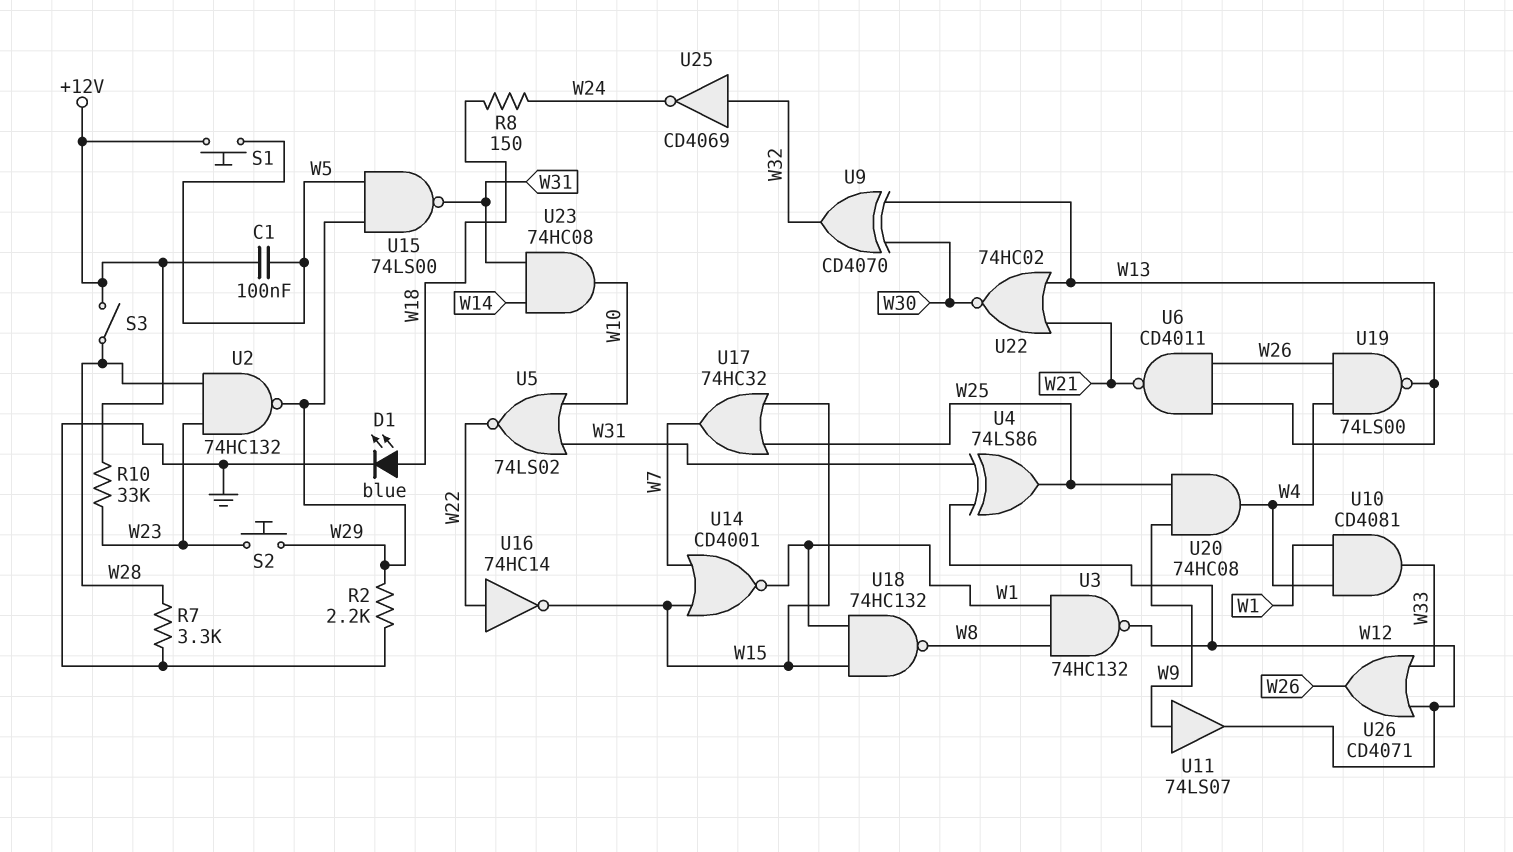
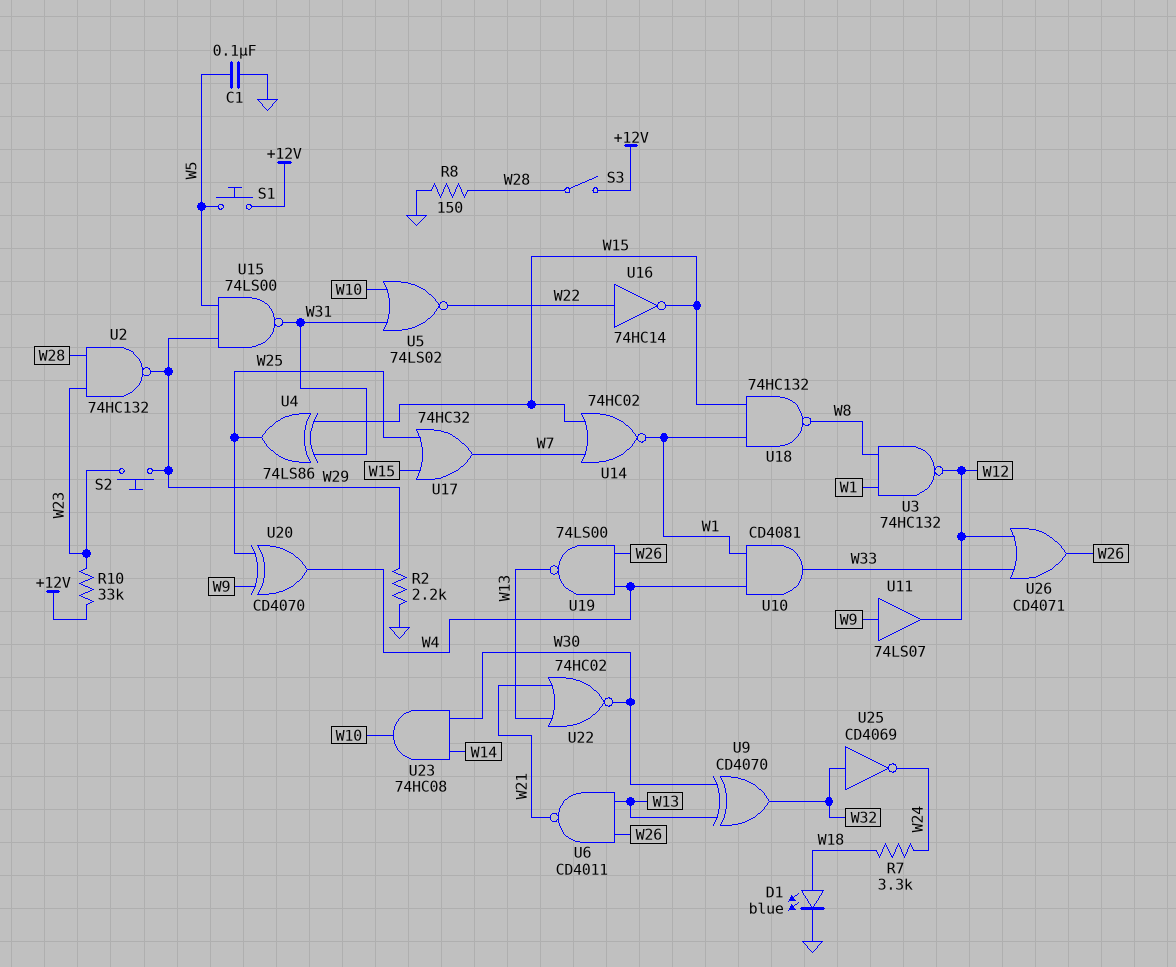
C1: 100nF (+12V, W5) -> 100nF (GND, W5)
R7: 3.3k (GND, W28) -> 3.3k (W18, W24)
R8: 150 (W18, W24) -> 150 (GND, W28)
U4: XOR 74LS86 (in W12, in W31, out W25) -> XOR 74LS86 (in W15, in W31, out W25)
U14: NOR CD4001 (in W7, in W15, out W1) -> NOR 74HC02 (in W7, in W15, out W1)
U20: AND 74HC08 (in W9, in W25, out W4) -> XOR CD4070 (in W9, in W25, out W4)
U23: AND 74HC08 (in W14, in W31, out W10) -> AND 74HC08 (in W14, in W30, out W10)

